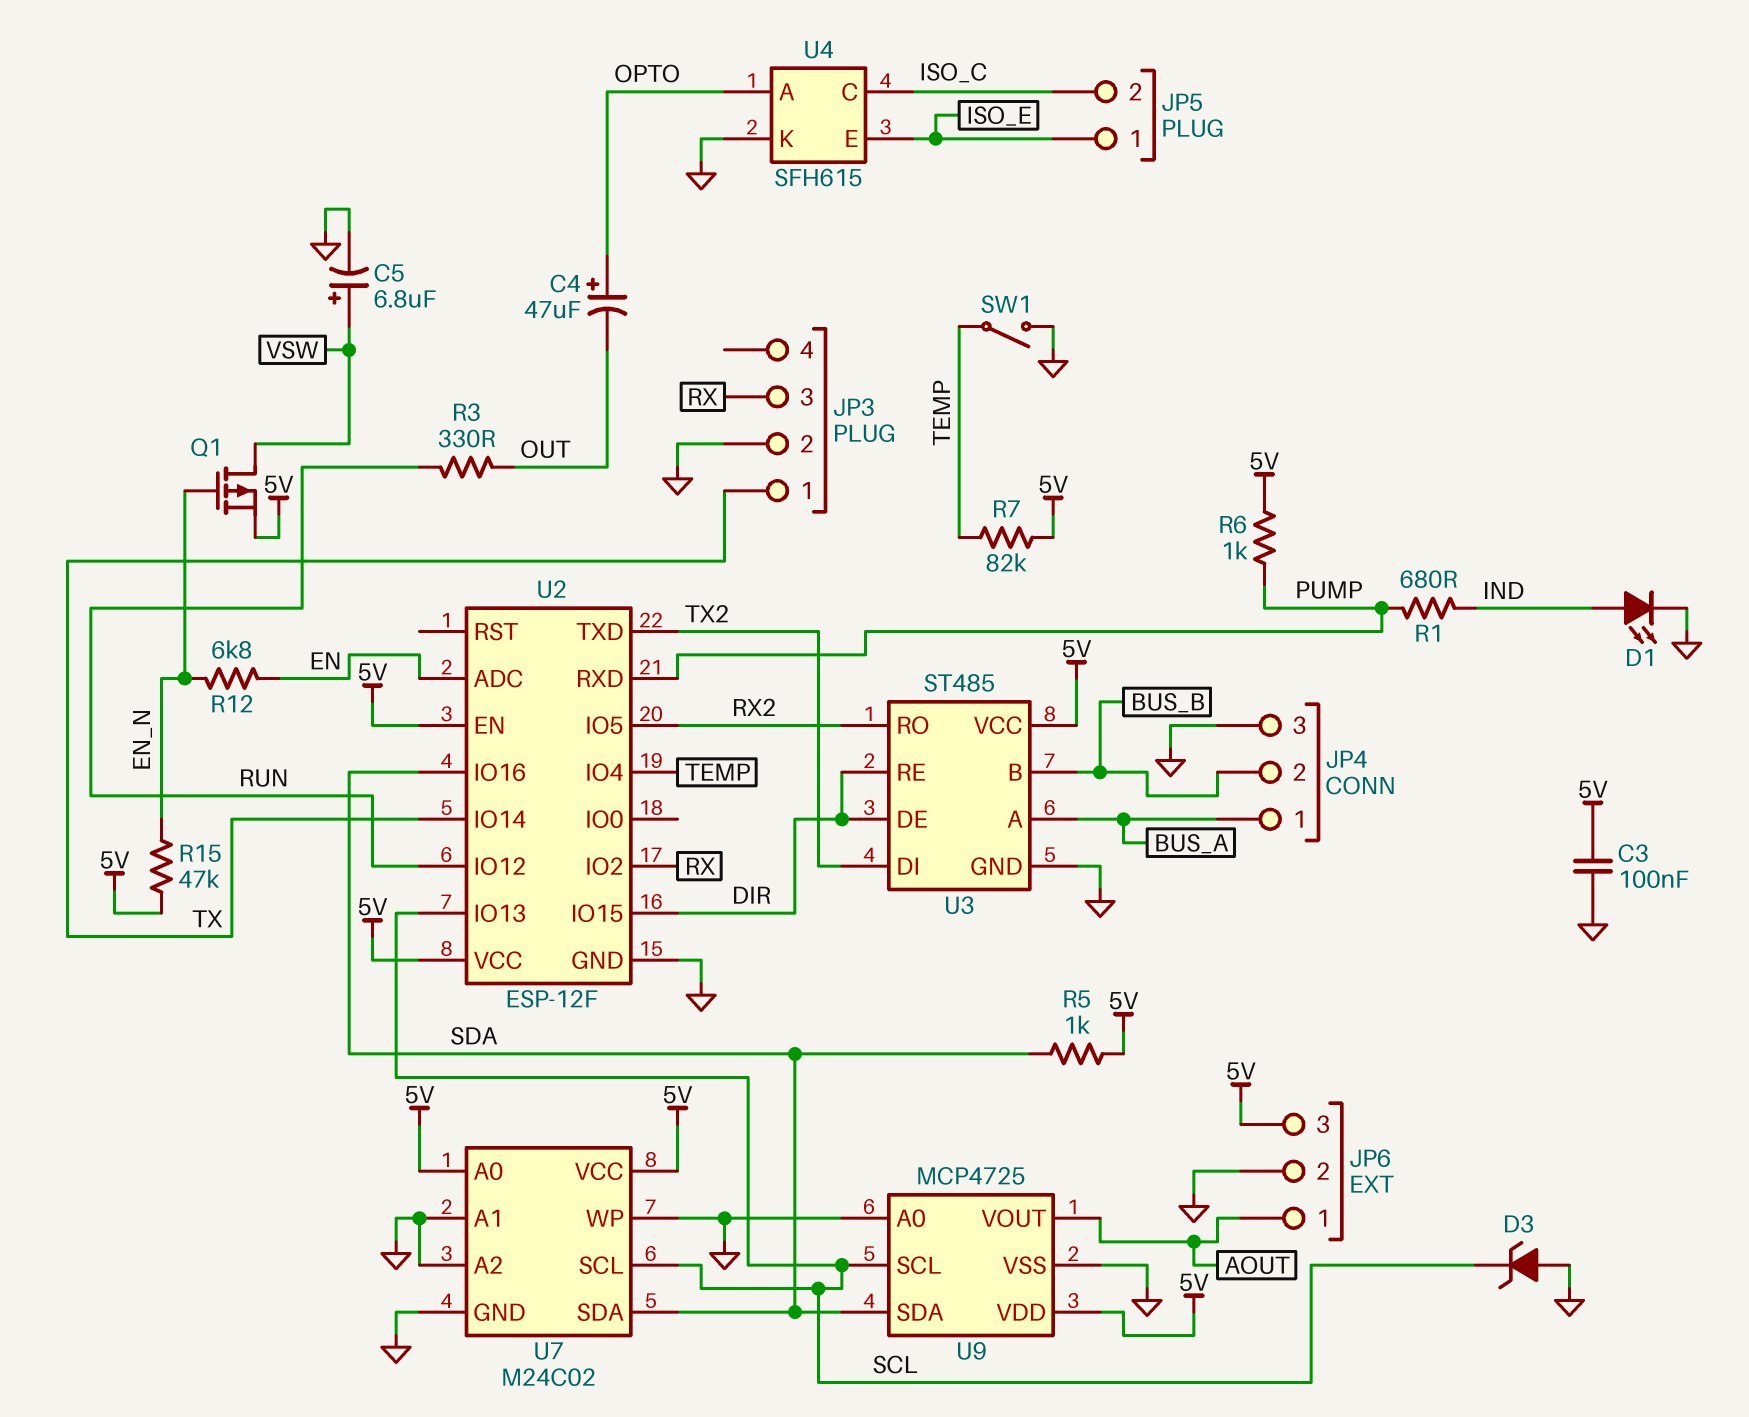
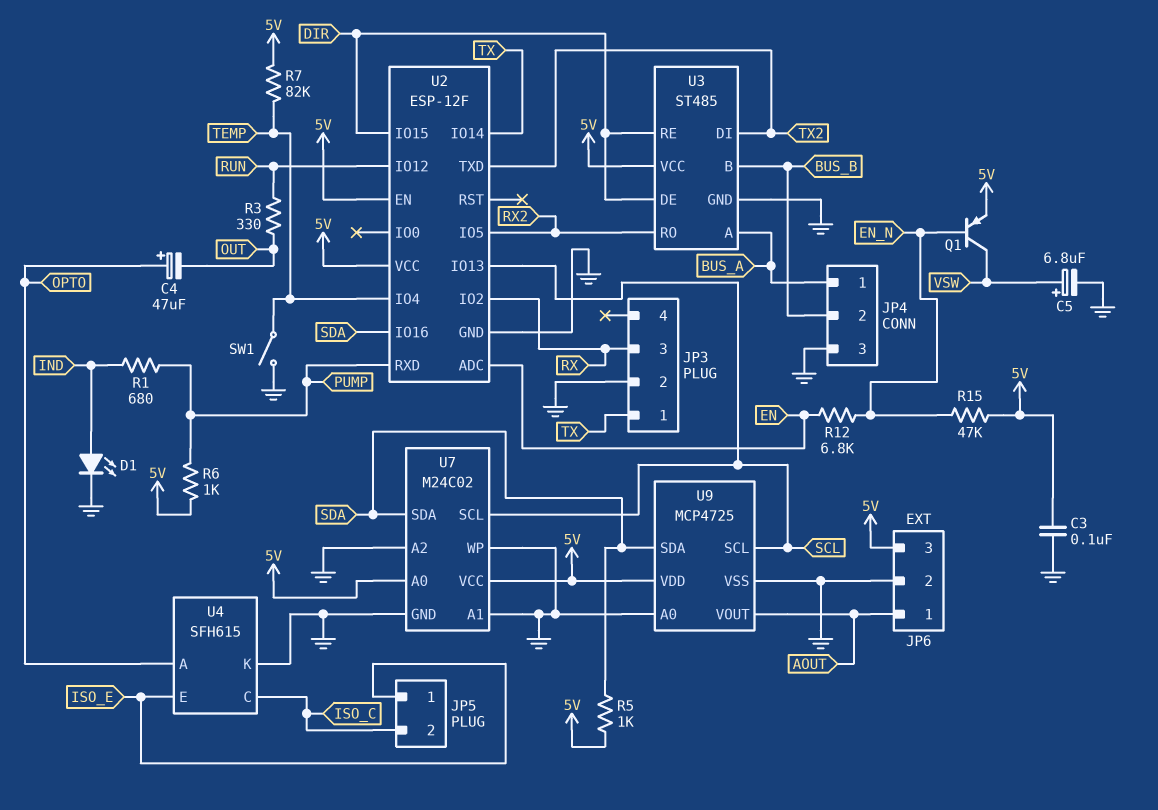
D3: zener (A GND, K SCL) -> none
Q1: PMOS (G EN_N, D VSW, S 5V) -> PNP (B EN_N, C VSW, E 5V)

